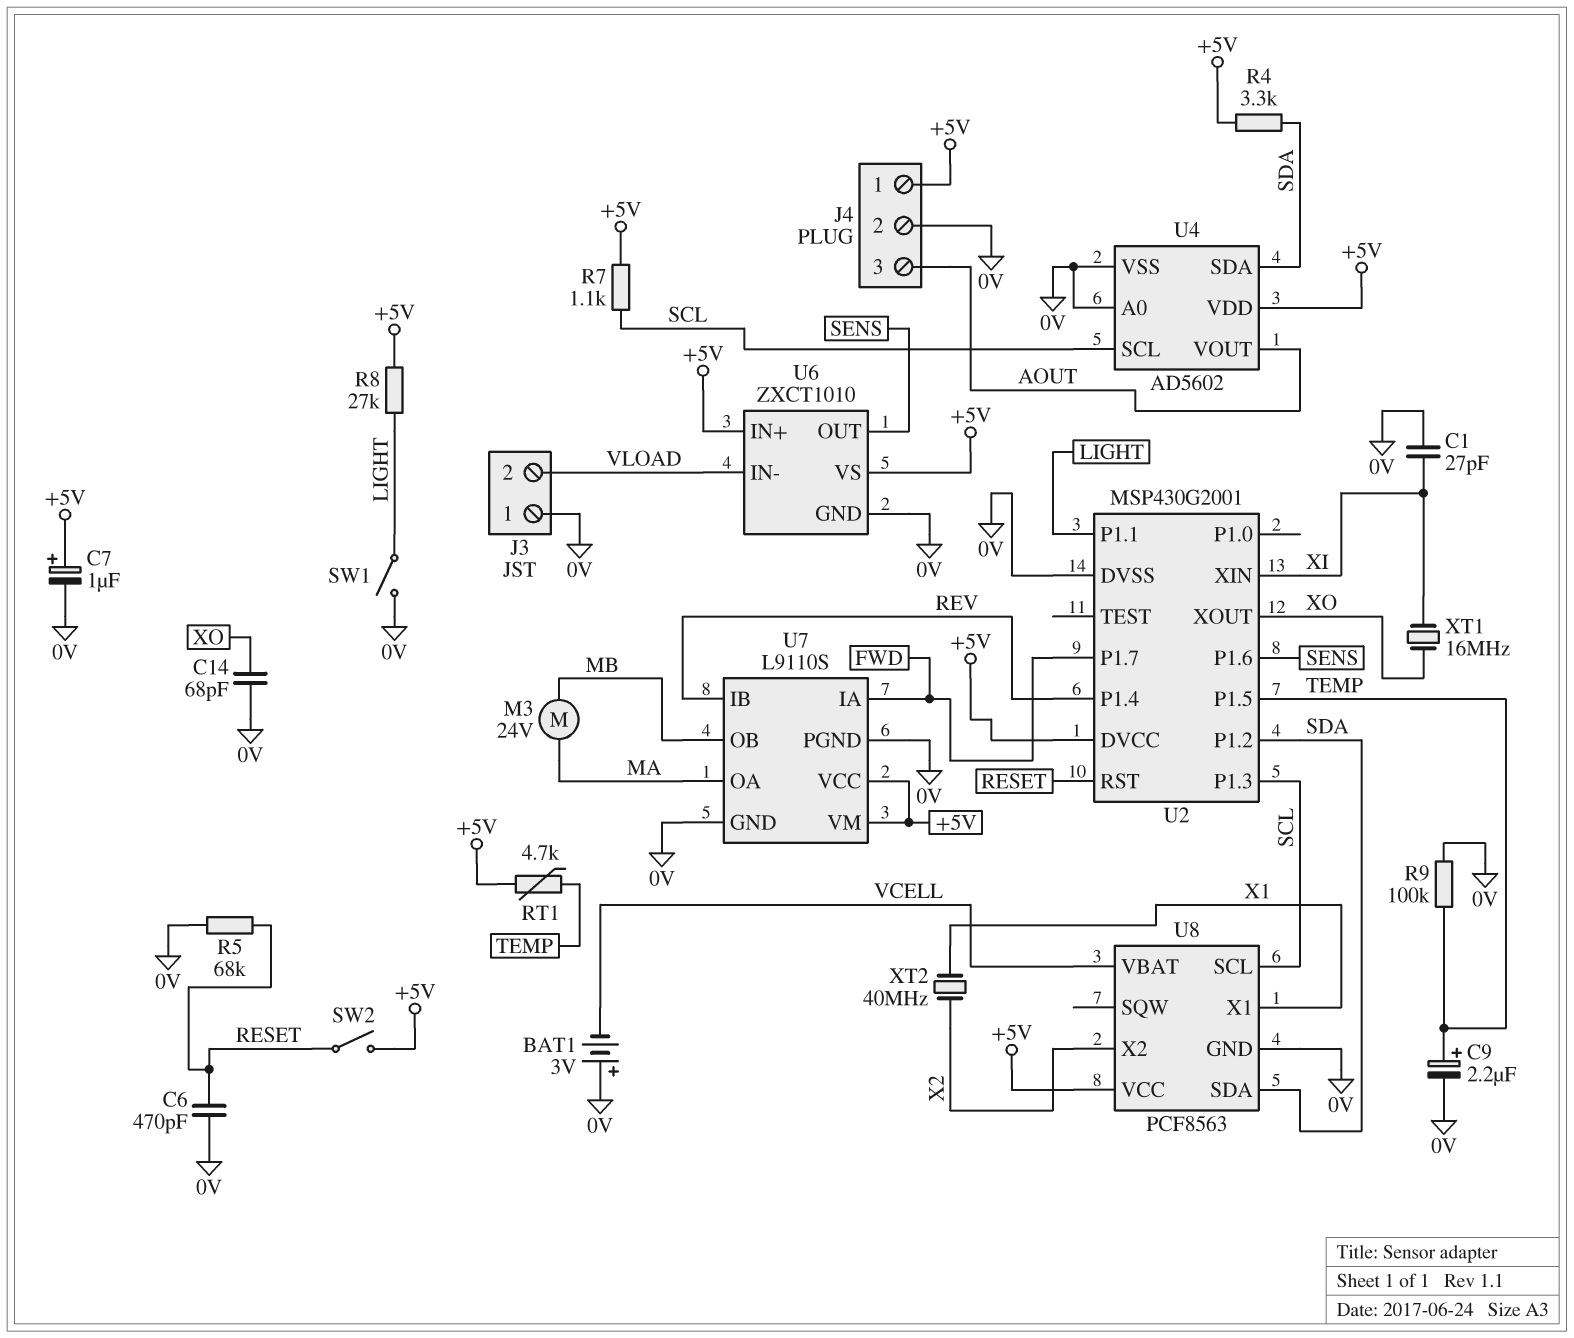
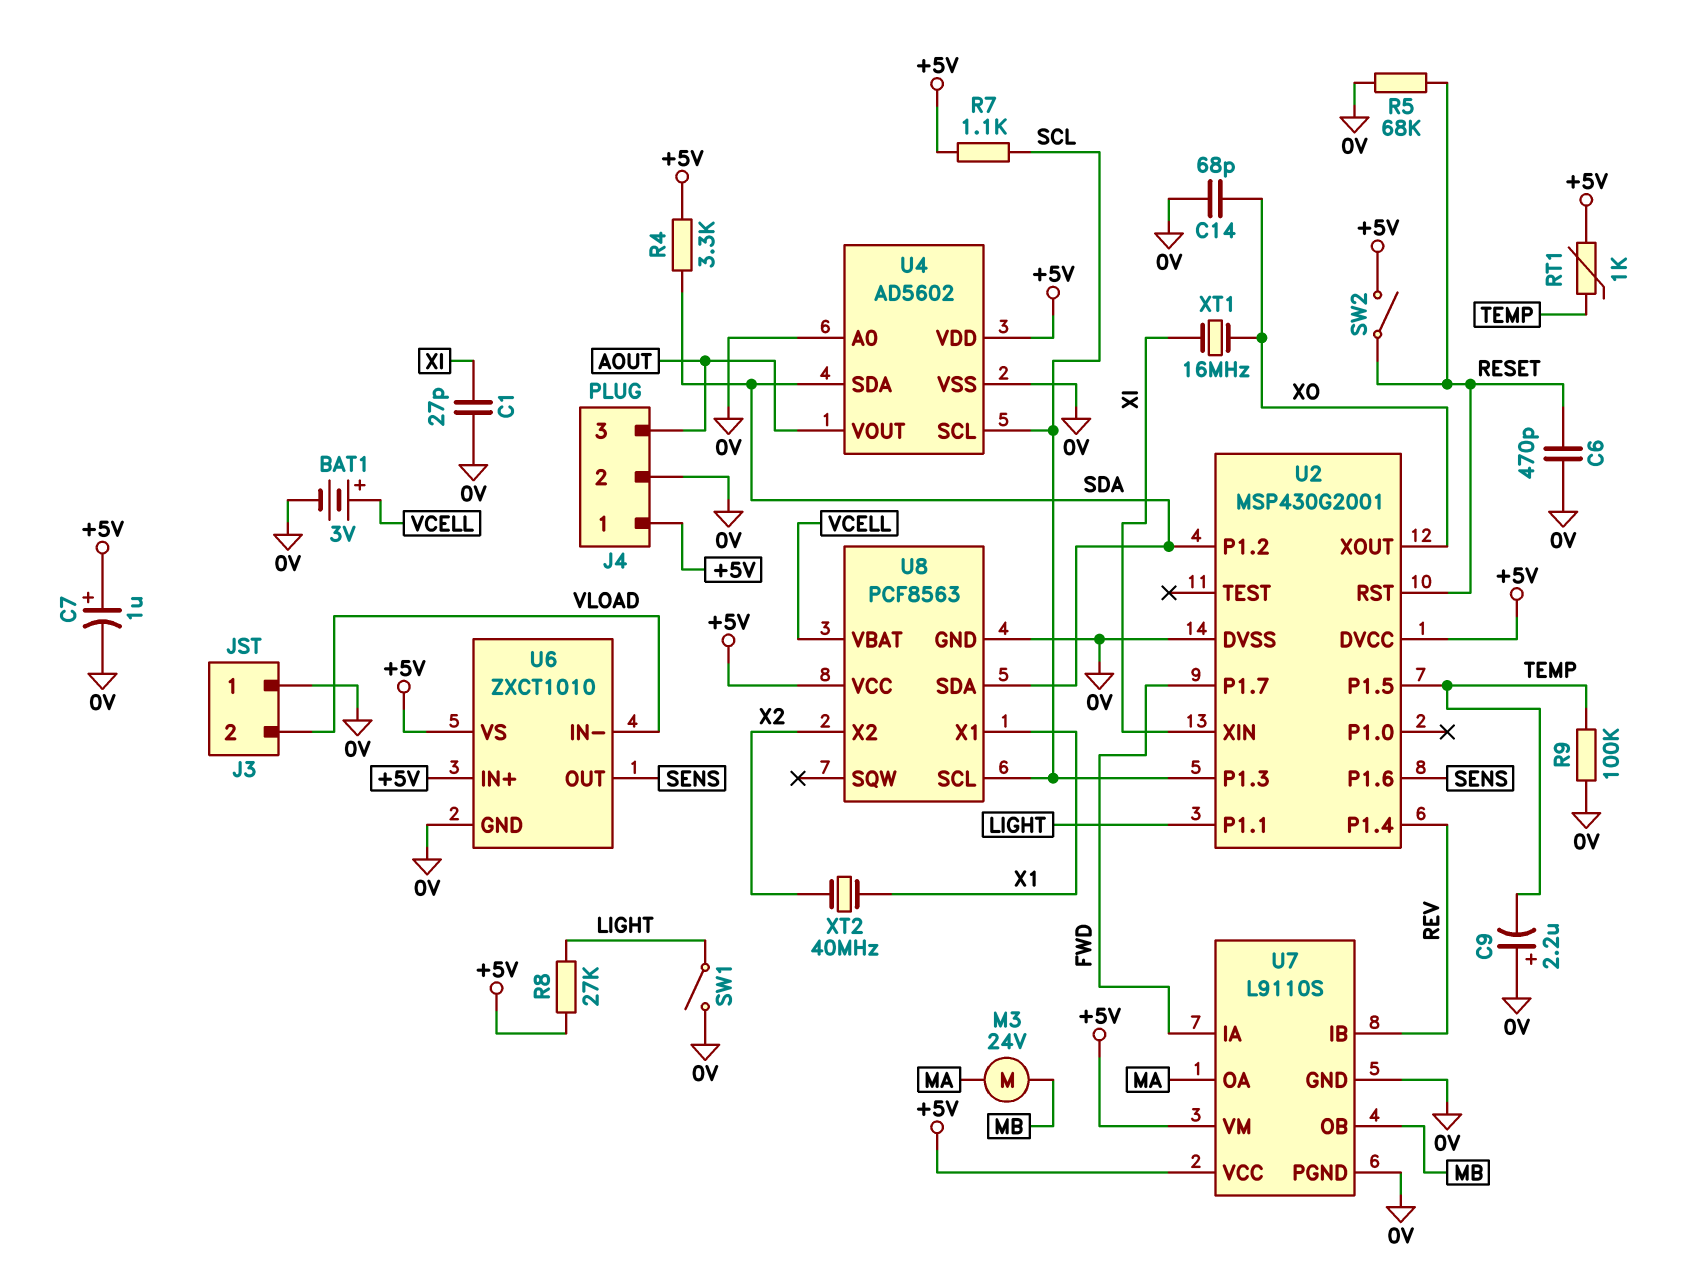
BAT1: 3V (plus 0V, minus VCELL) -> 3V (plus VCELL, minus 0V)
C9: 2.2uF (plus TEMP, minus 0V) -> 2.2uF (plus 0V, minus TEMP)
RT1: 4.7k (+5V, TEMP) -> 1k (+5V, TEMP)

